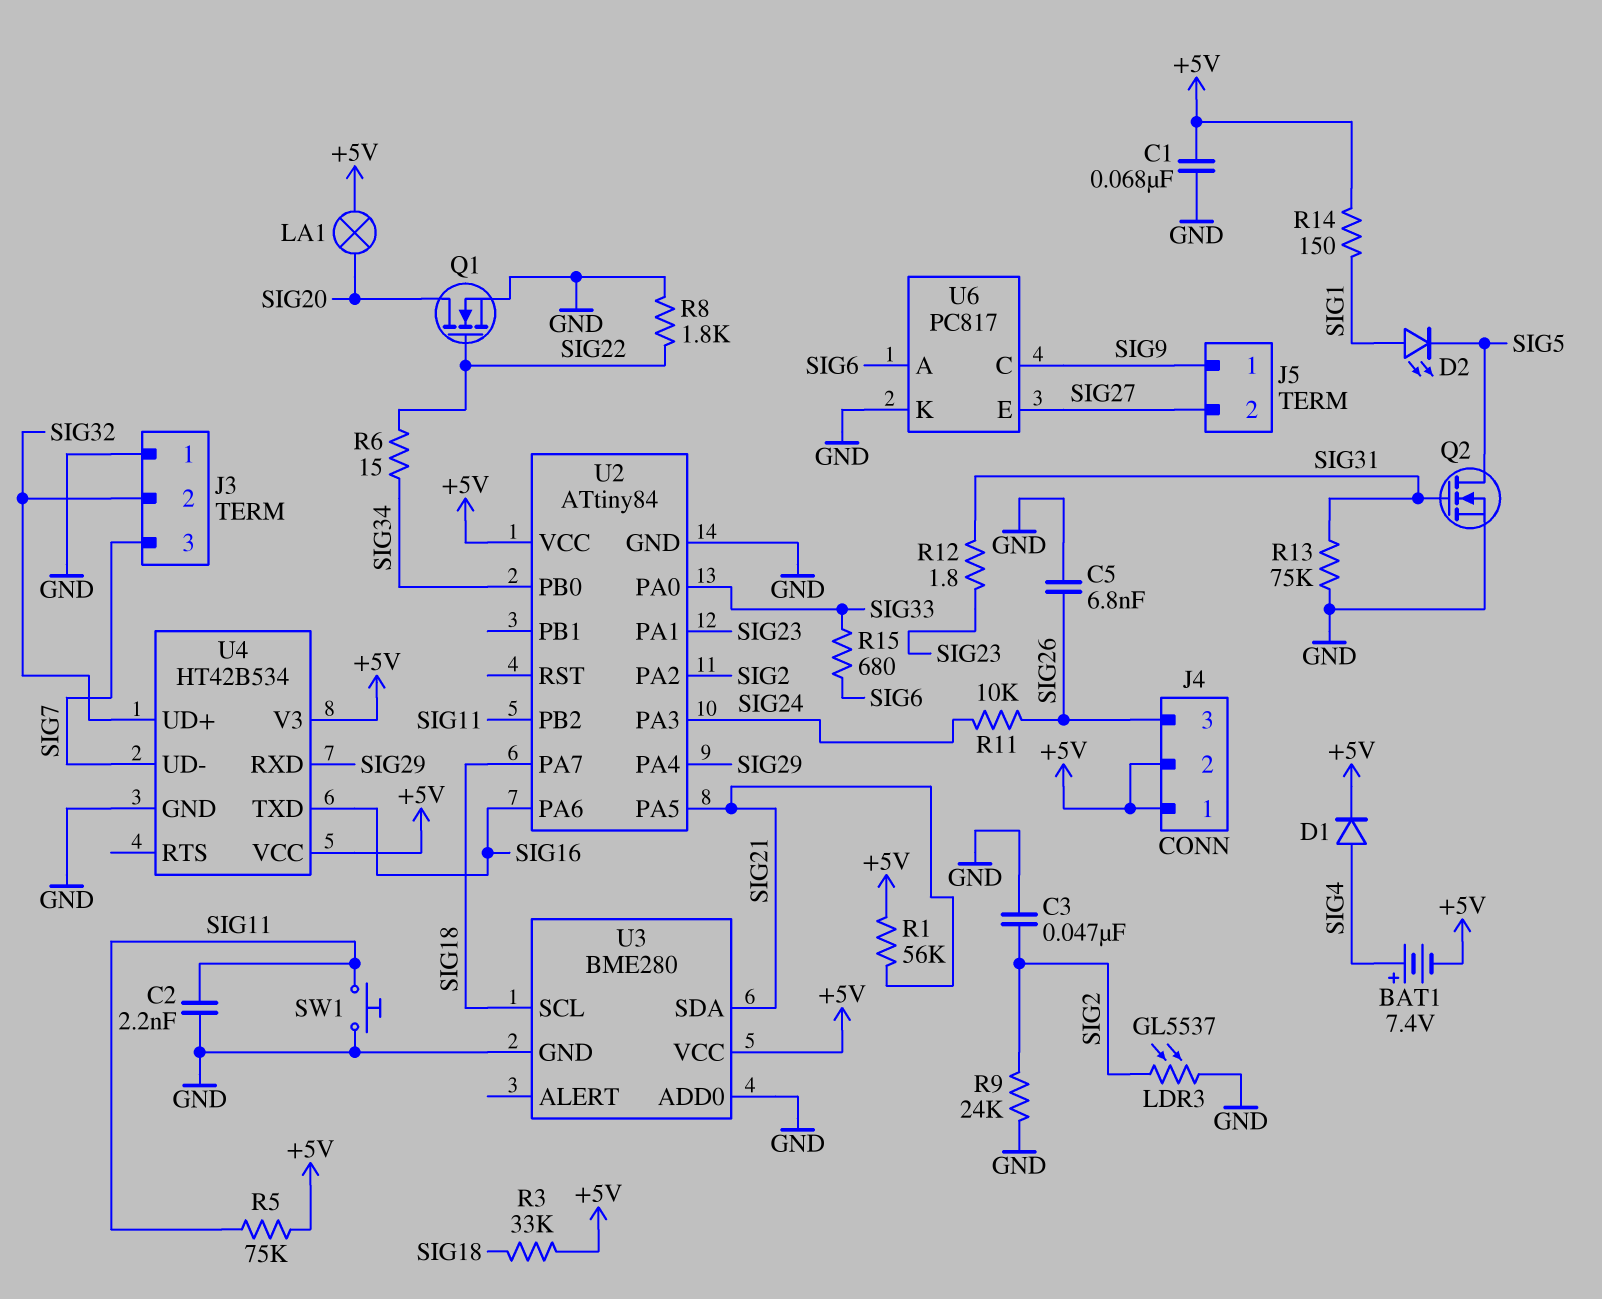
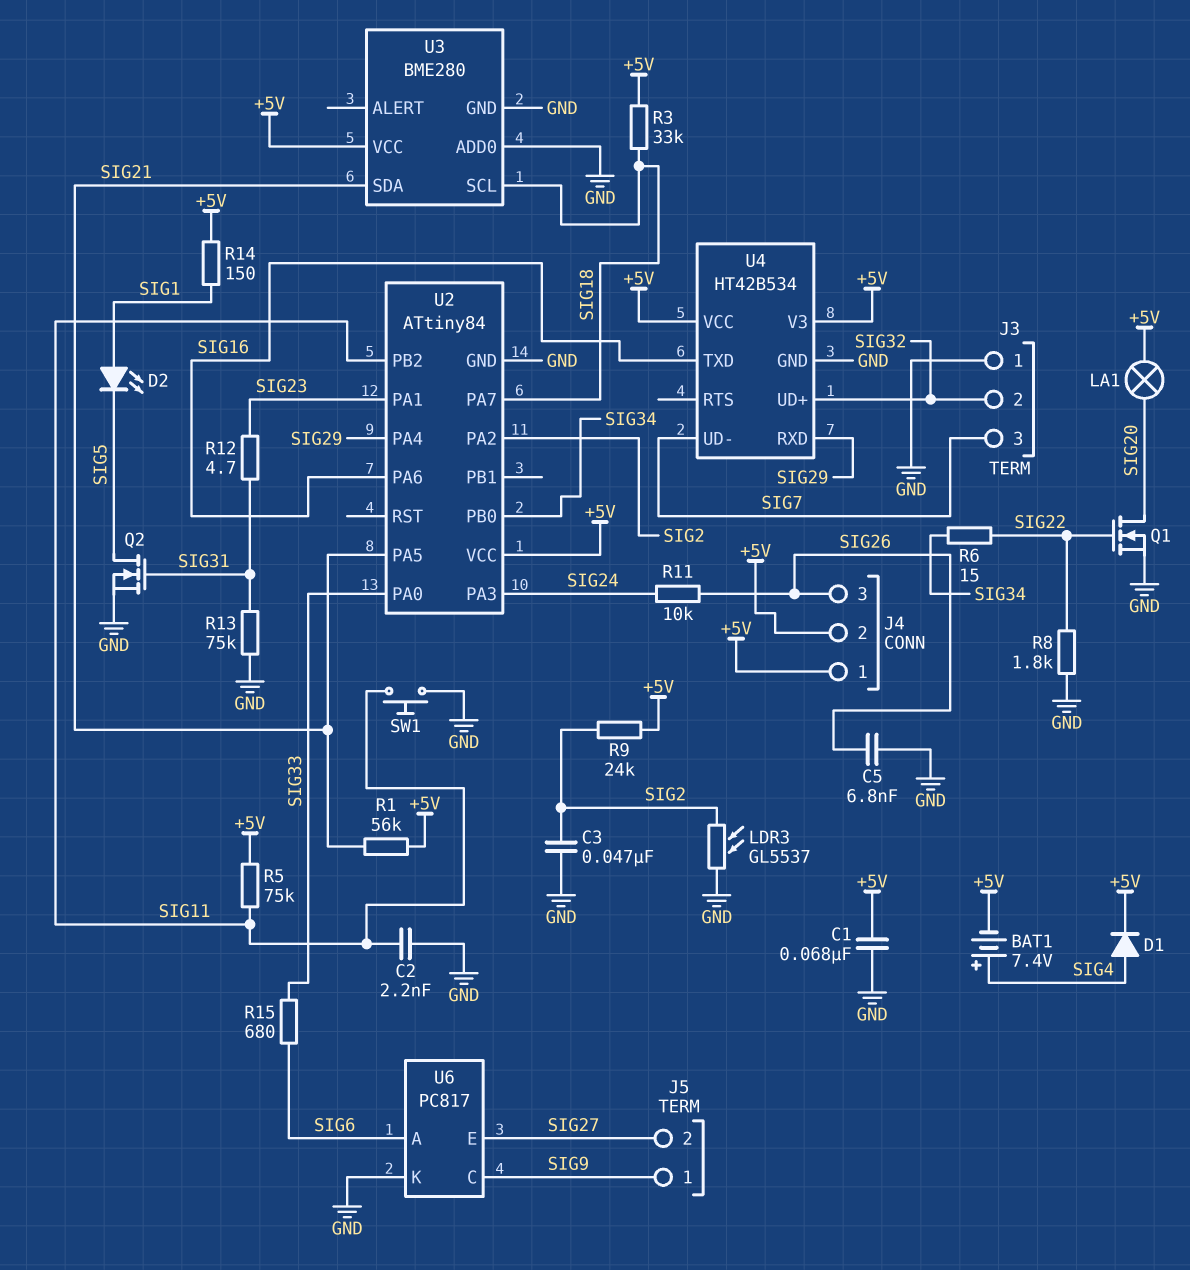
R9: 24k (GND, SIG2) -> 24k (+5V, SIG2)
R12: 1.8 (SIG23, SIG31) -> 4.7 (SIG23, SIG31)

